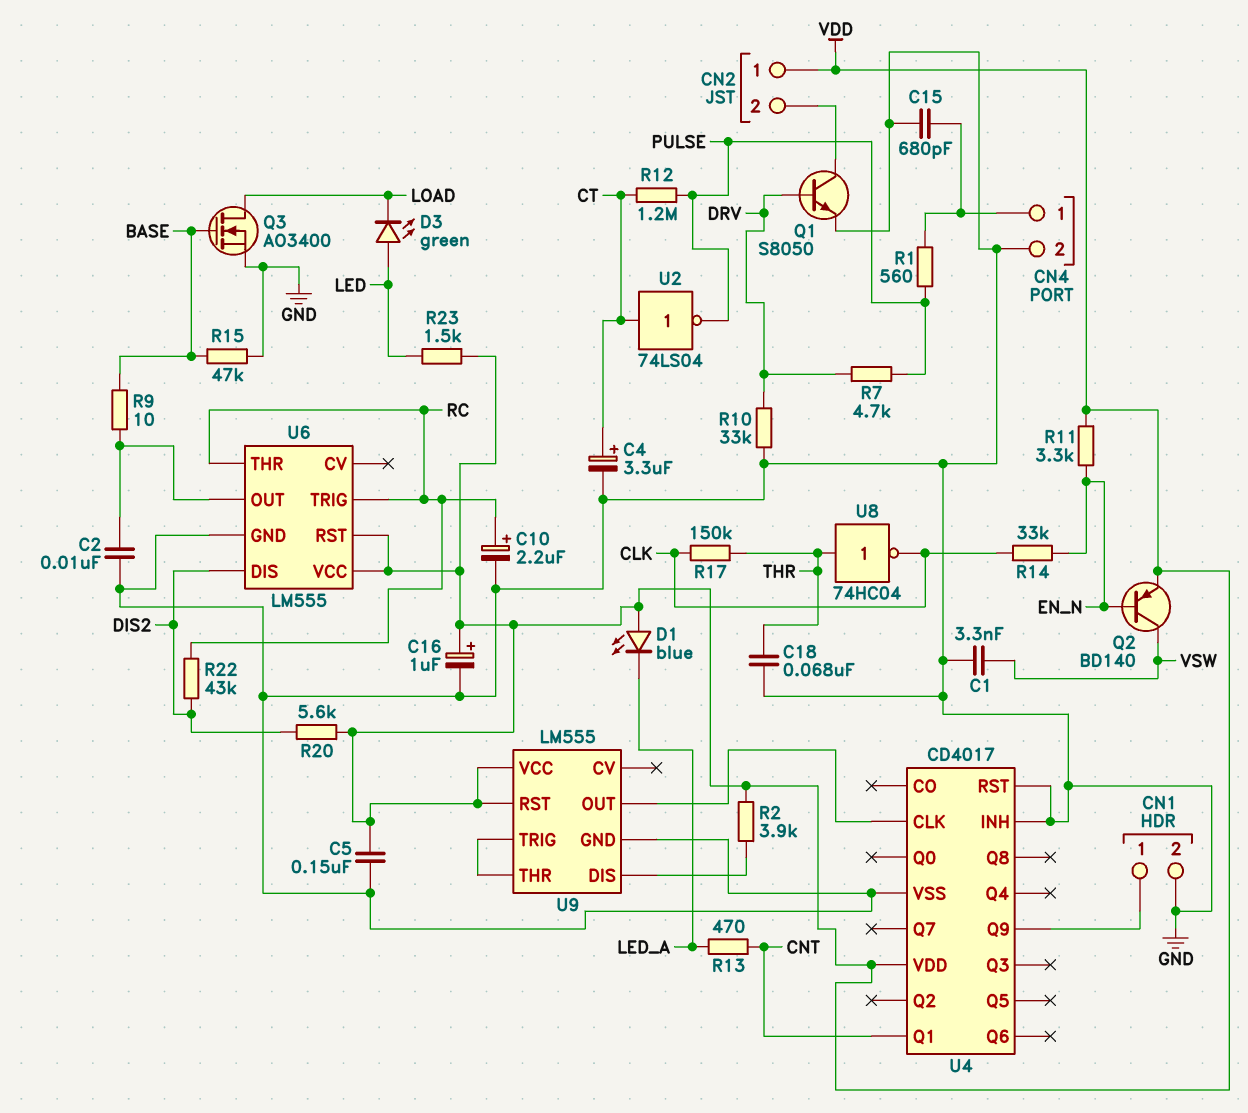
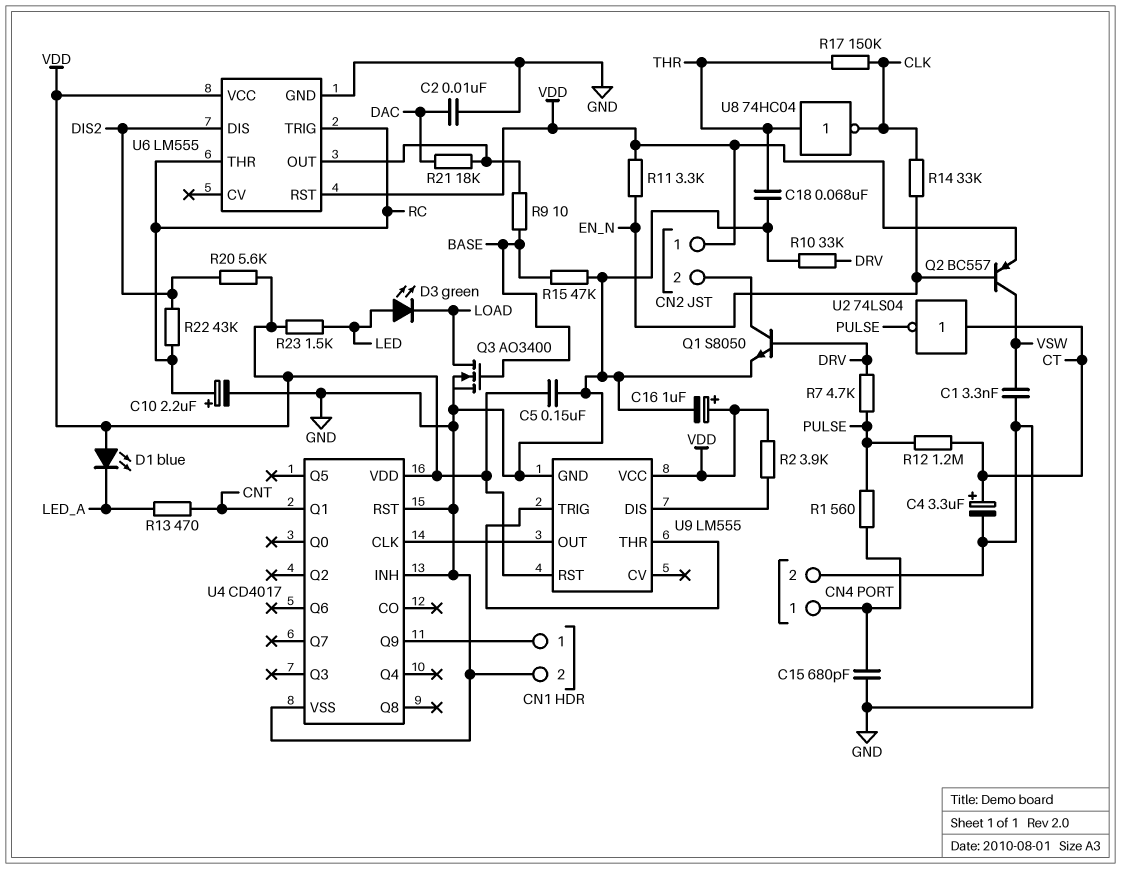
C2: 10nF (GND, U6/OUT) -> 10nF (DAC, GND)
Q2: PNP BD140 (B EN_N, C VSW, E VDD) -> PNP BC557 (B EN_N, C VSW, E VDD)
R21: none -> 18k (DAC, U6/OUT)

